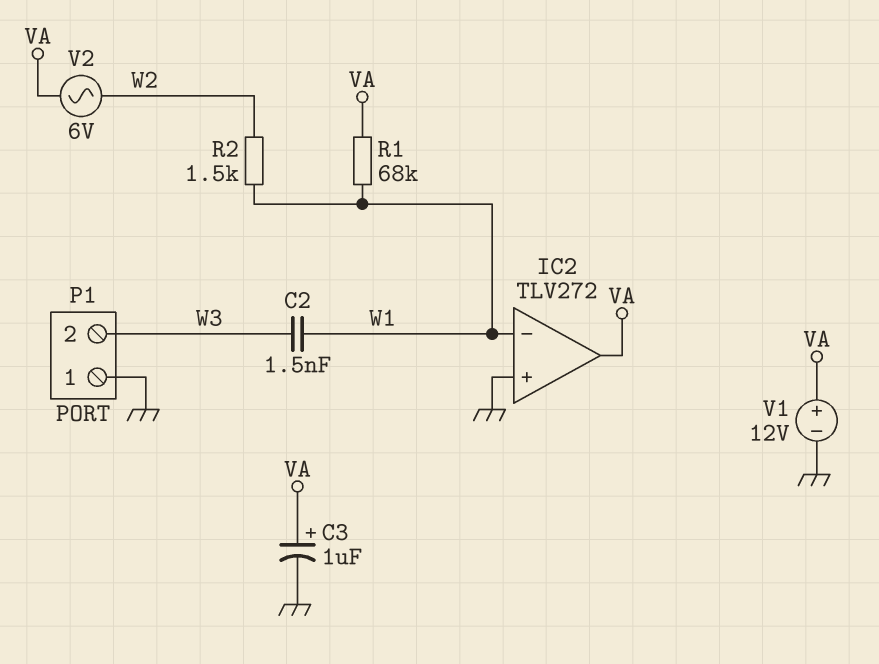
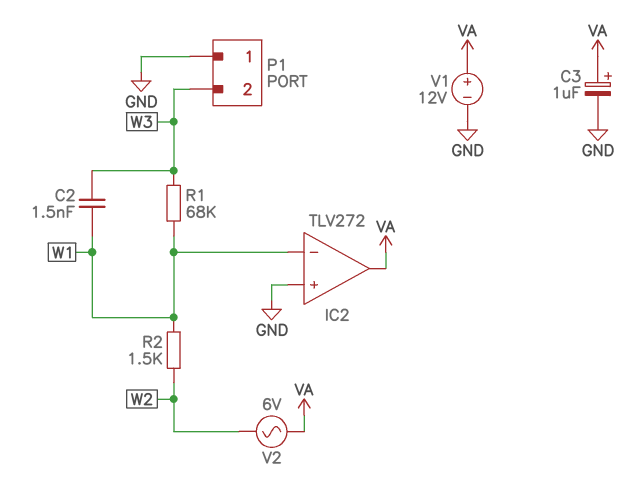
R1: 68k (VA, W1) -> 68k (W1, W3)

